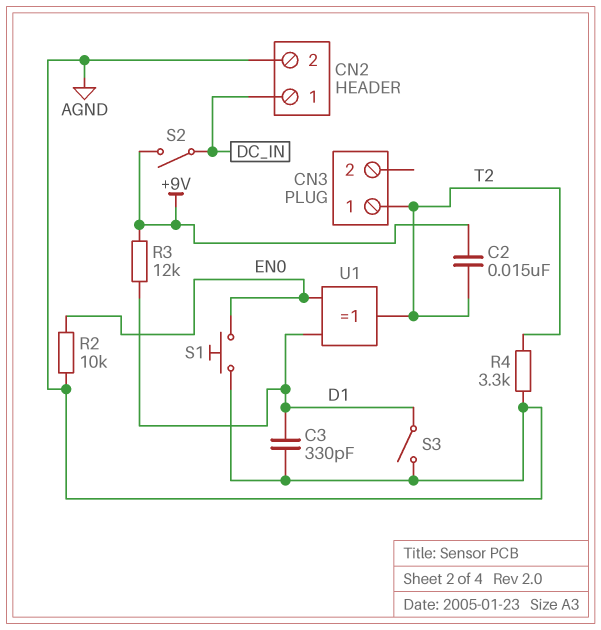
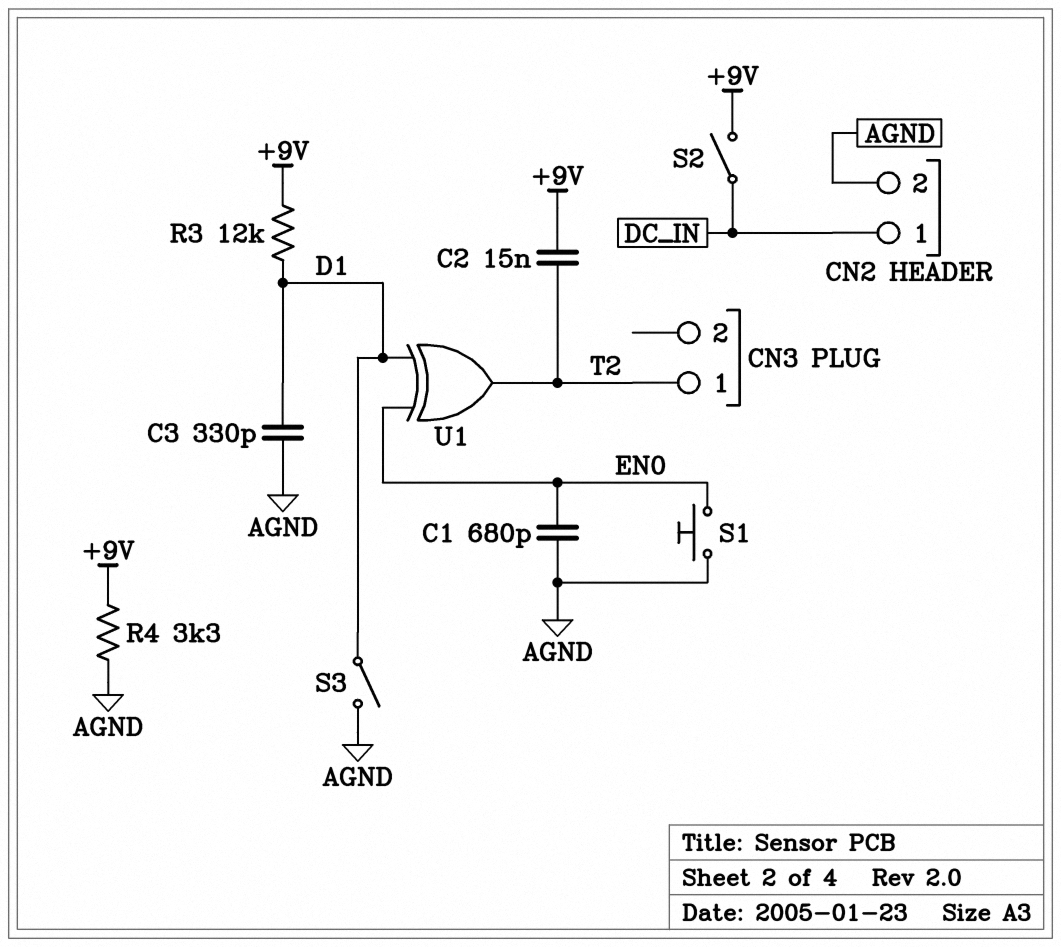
C1: none -> 680pF (AGND, EN0)
R2: 10k (AGND, EN0) -> none
R4: 3.3k (AGND, T2) -> 3.3k (+9V, AGND)

